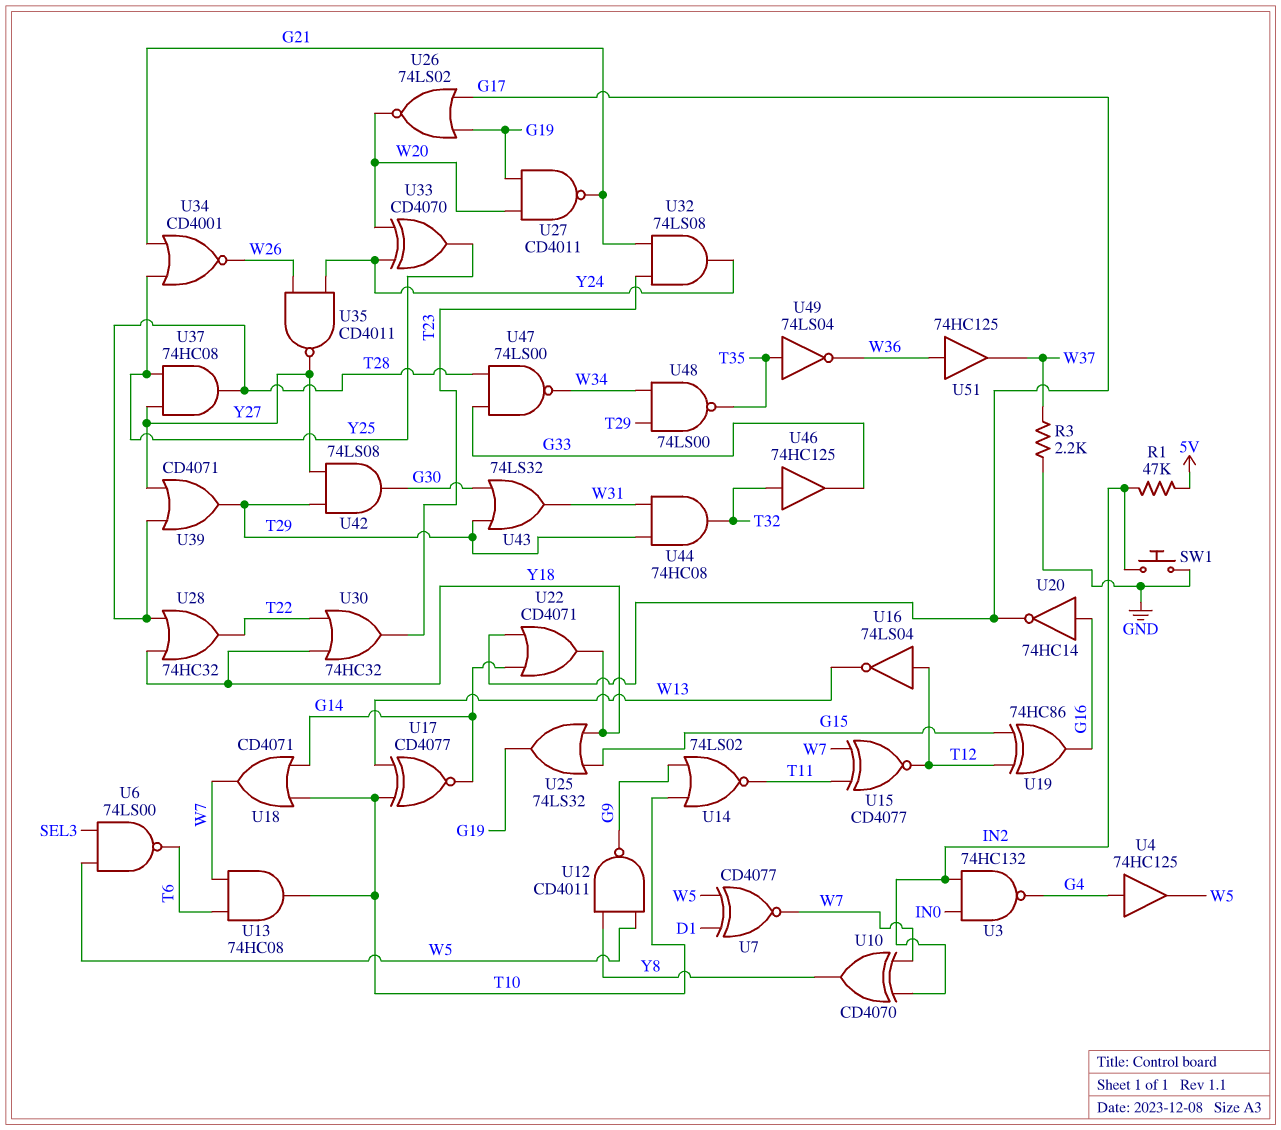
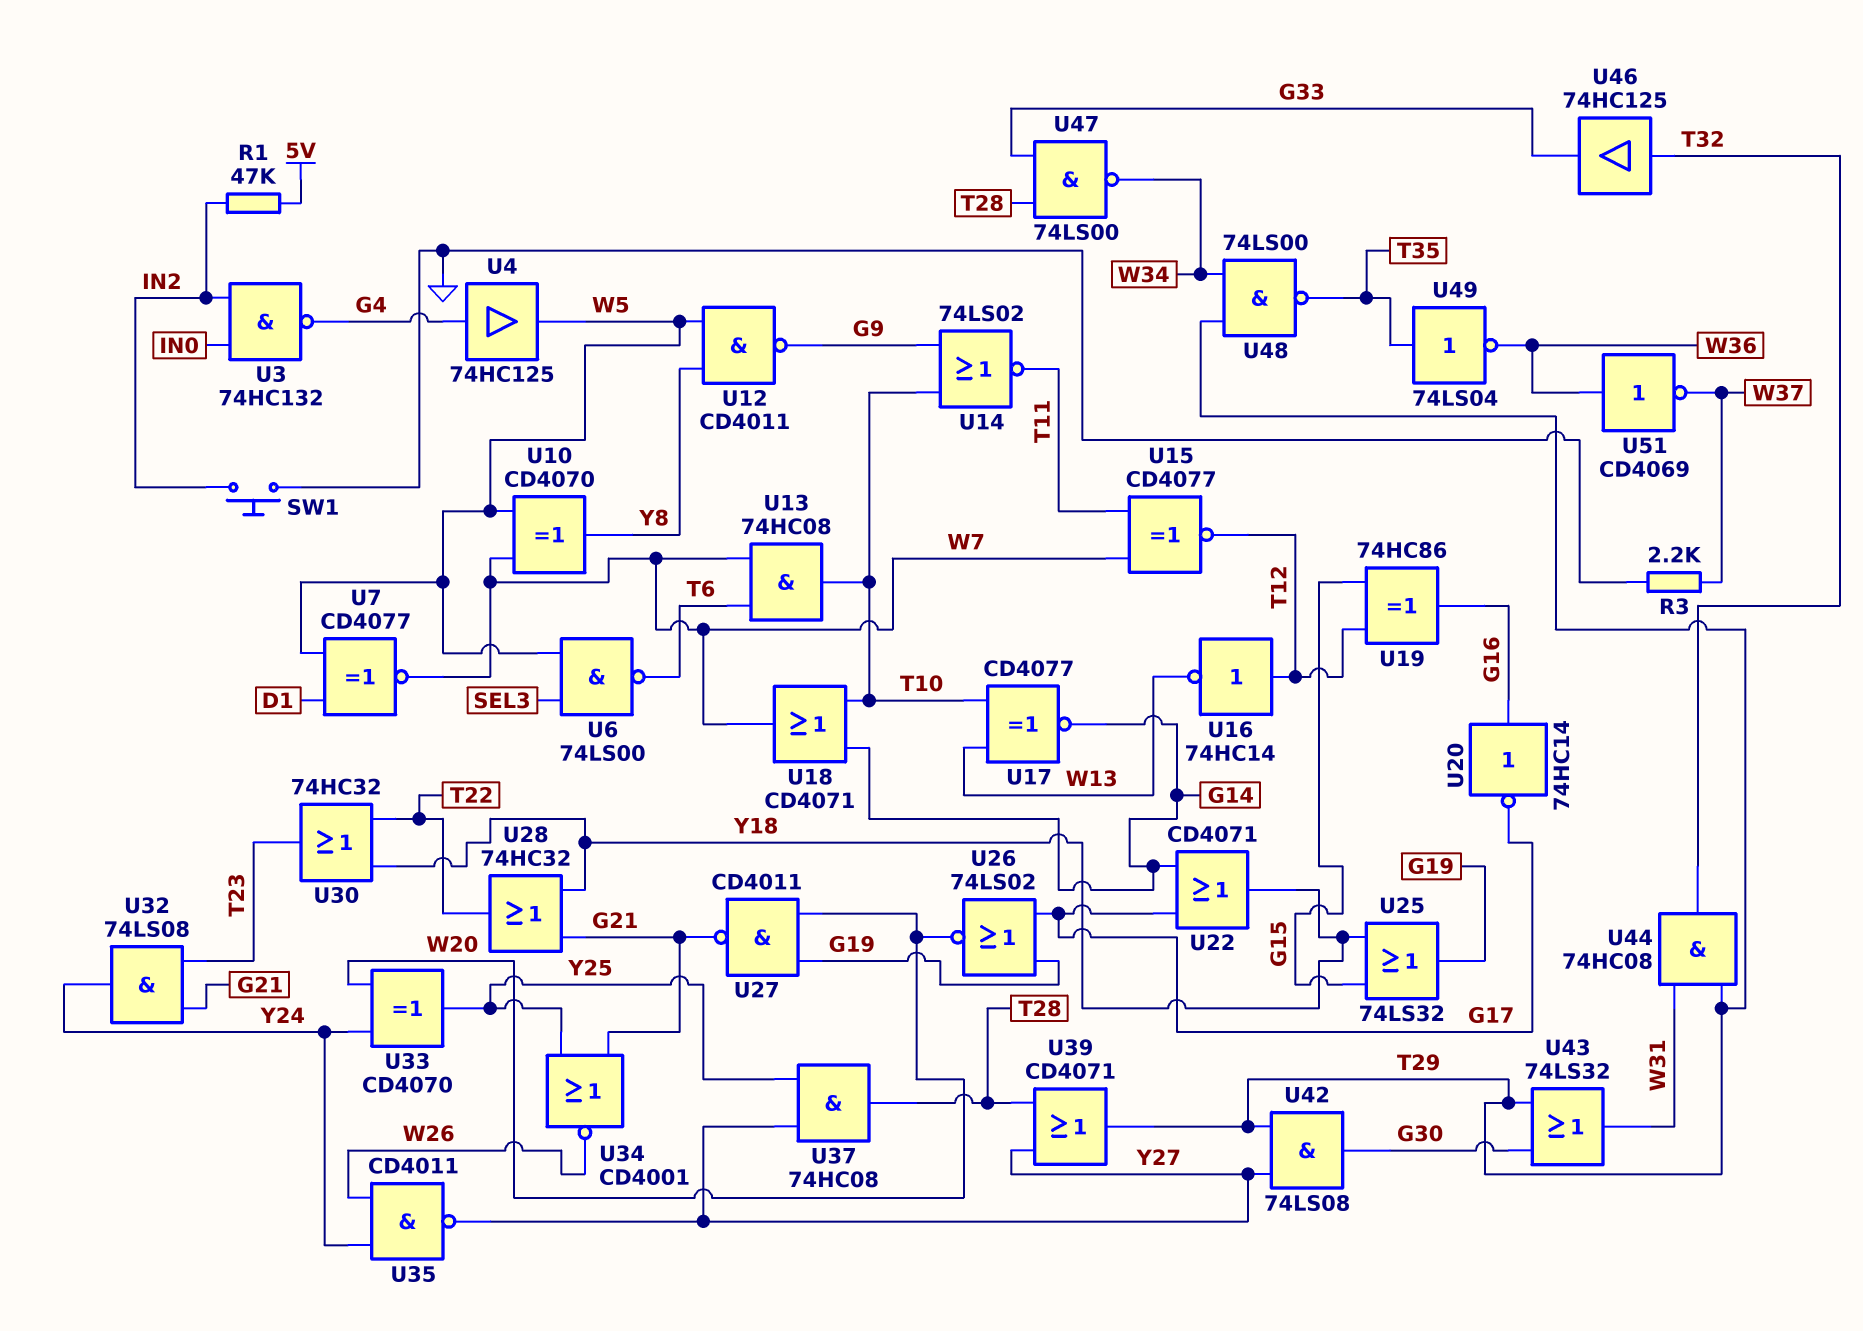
U10: XOR CD4070 (in IN2, in W7, out Y8) -> XOR CD4070 (in W5, in W7, out Y8)
U16: NOT 74LS04 (in T12, out W13) -> NOT 74HC14 (in T12, out W13)
U28: OR 74HC32 (in T28, in Y18, out T22) -> OR 74HC32 (in G21, in Y18, out T22)
U51: buffer 74HC125 (in W36, out W37) -> NOT CD4069 (in W36, out W37)

